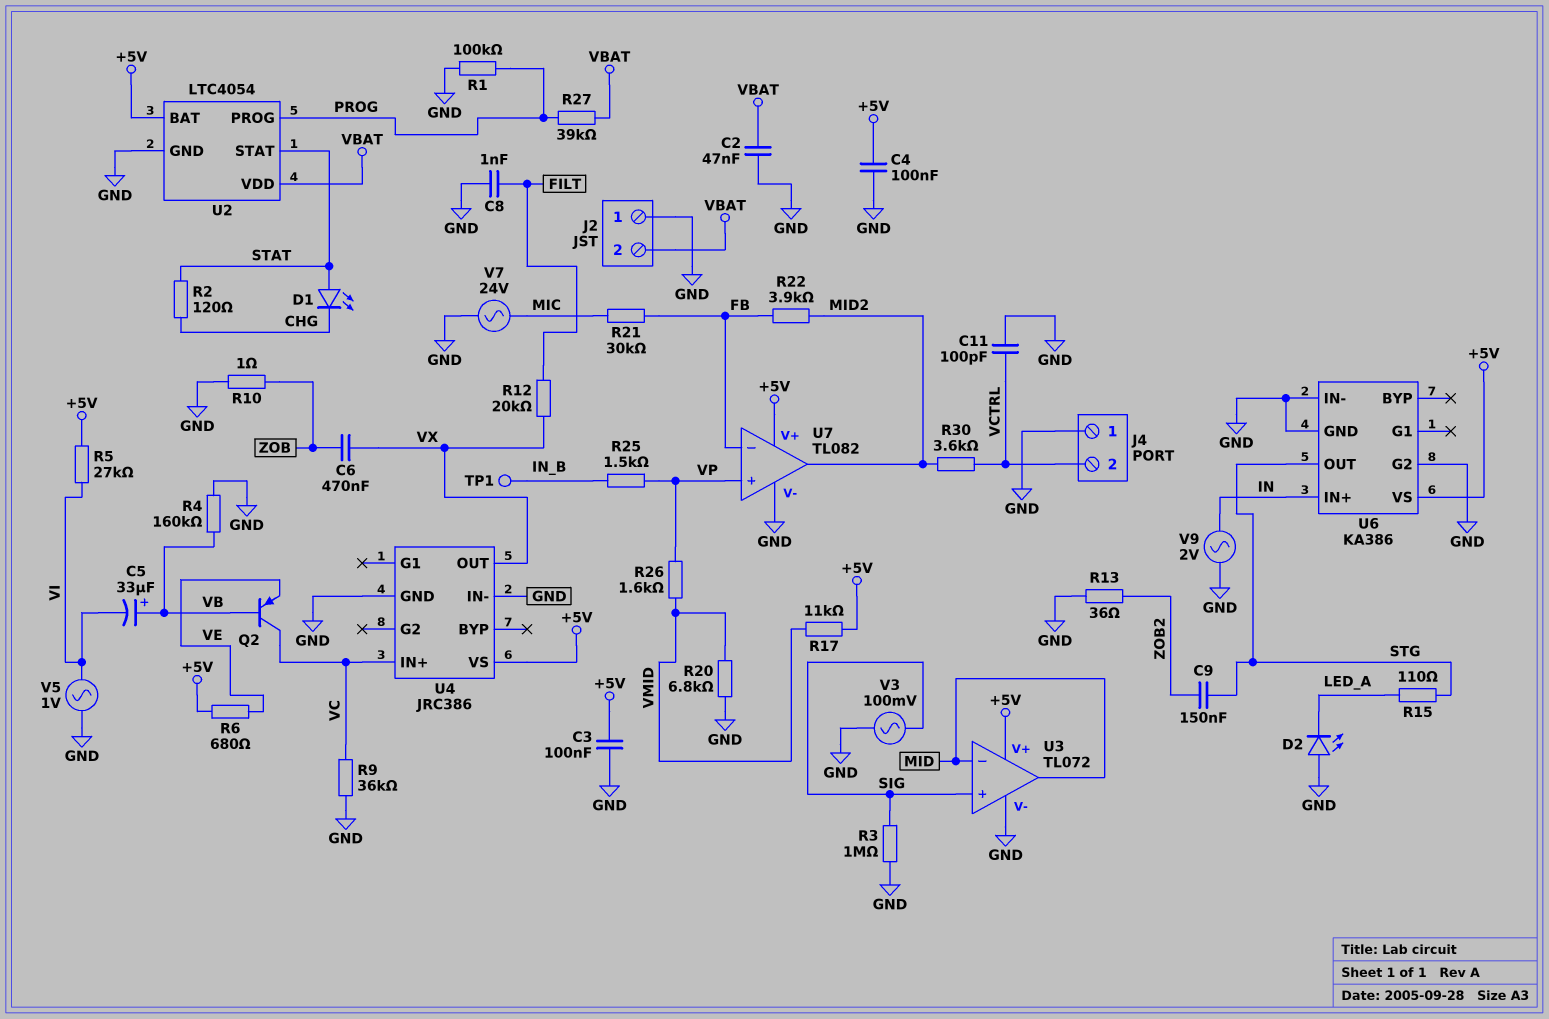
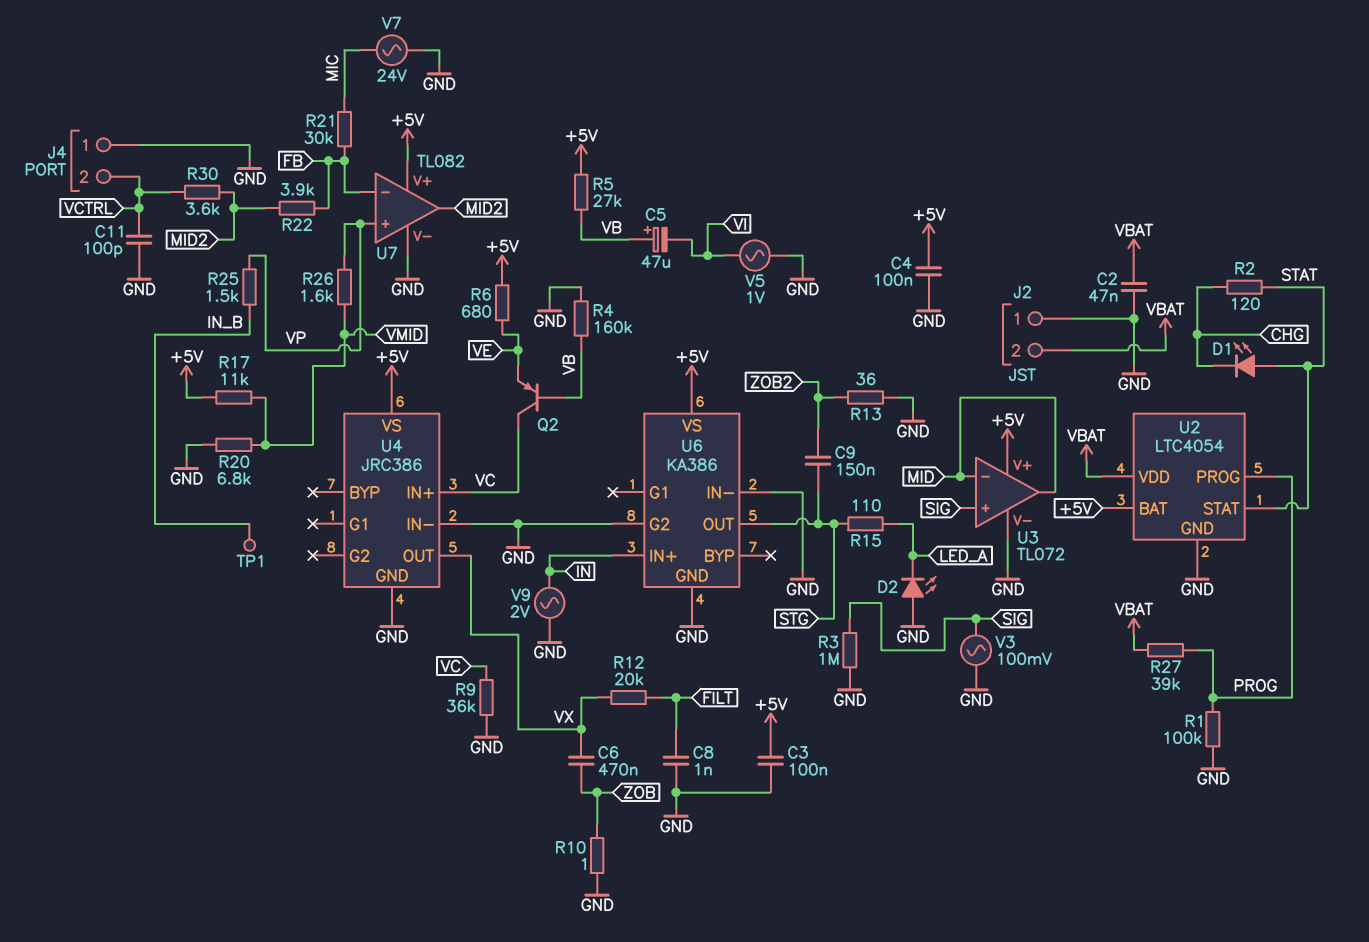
C5: 33uF (plus VB, minus VI) -> 47uF (plus VB, minus VI)
R5: 27k (+5V, VI) -> 27k (+5V, VB)

